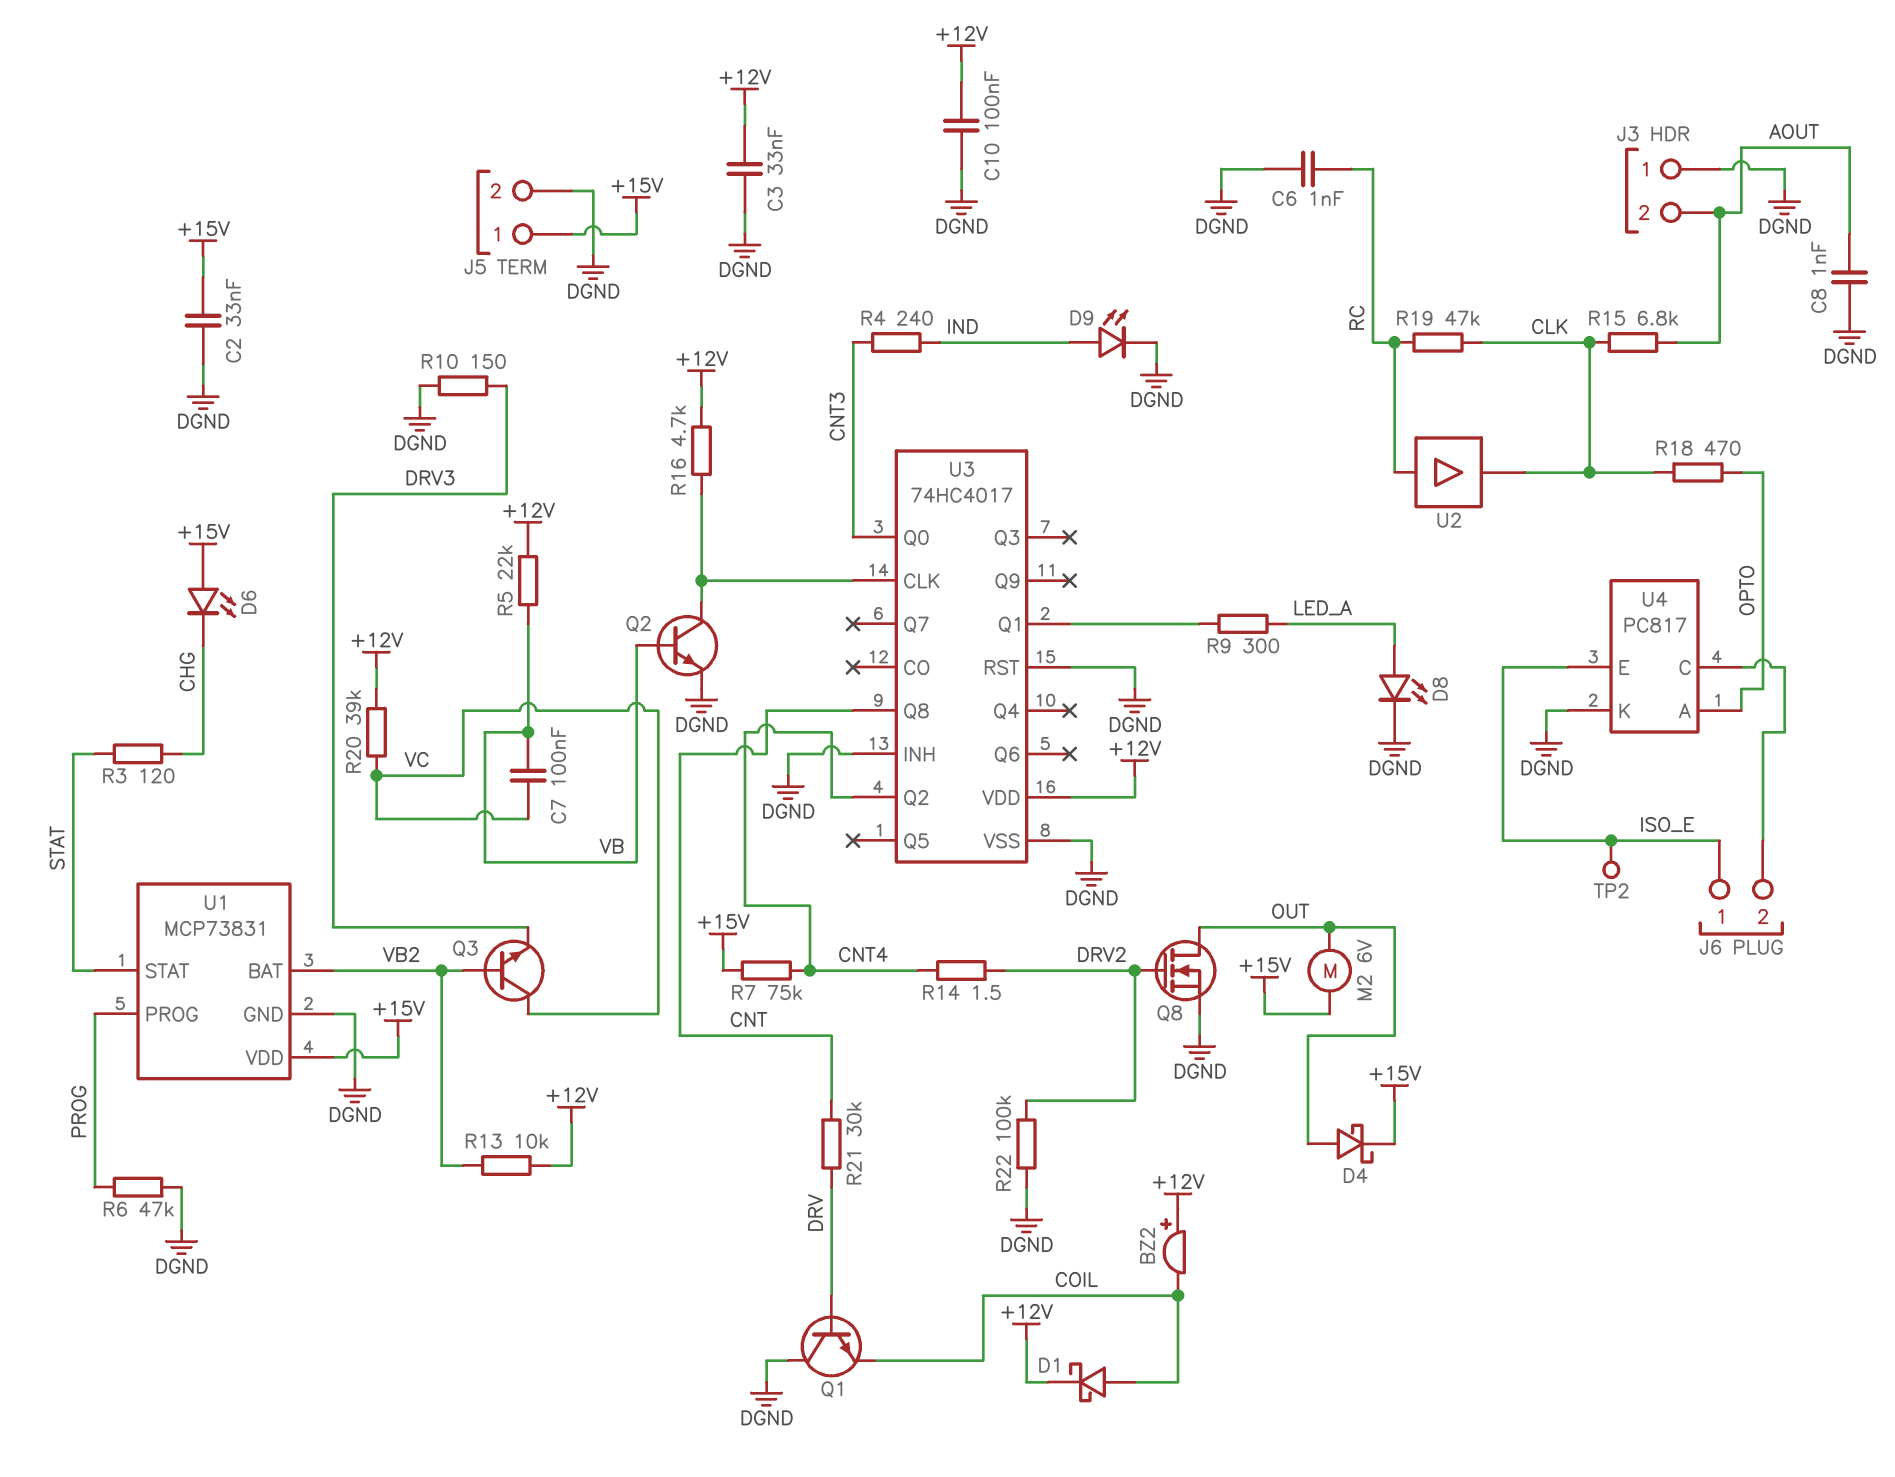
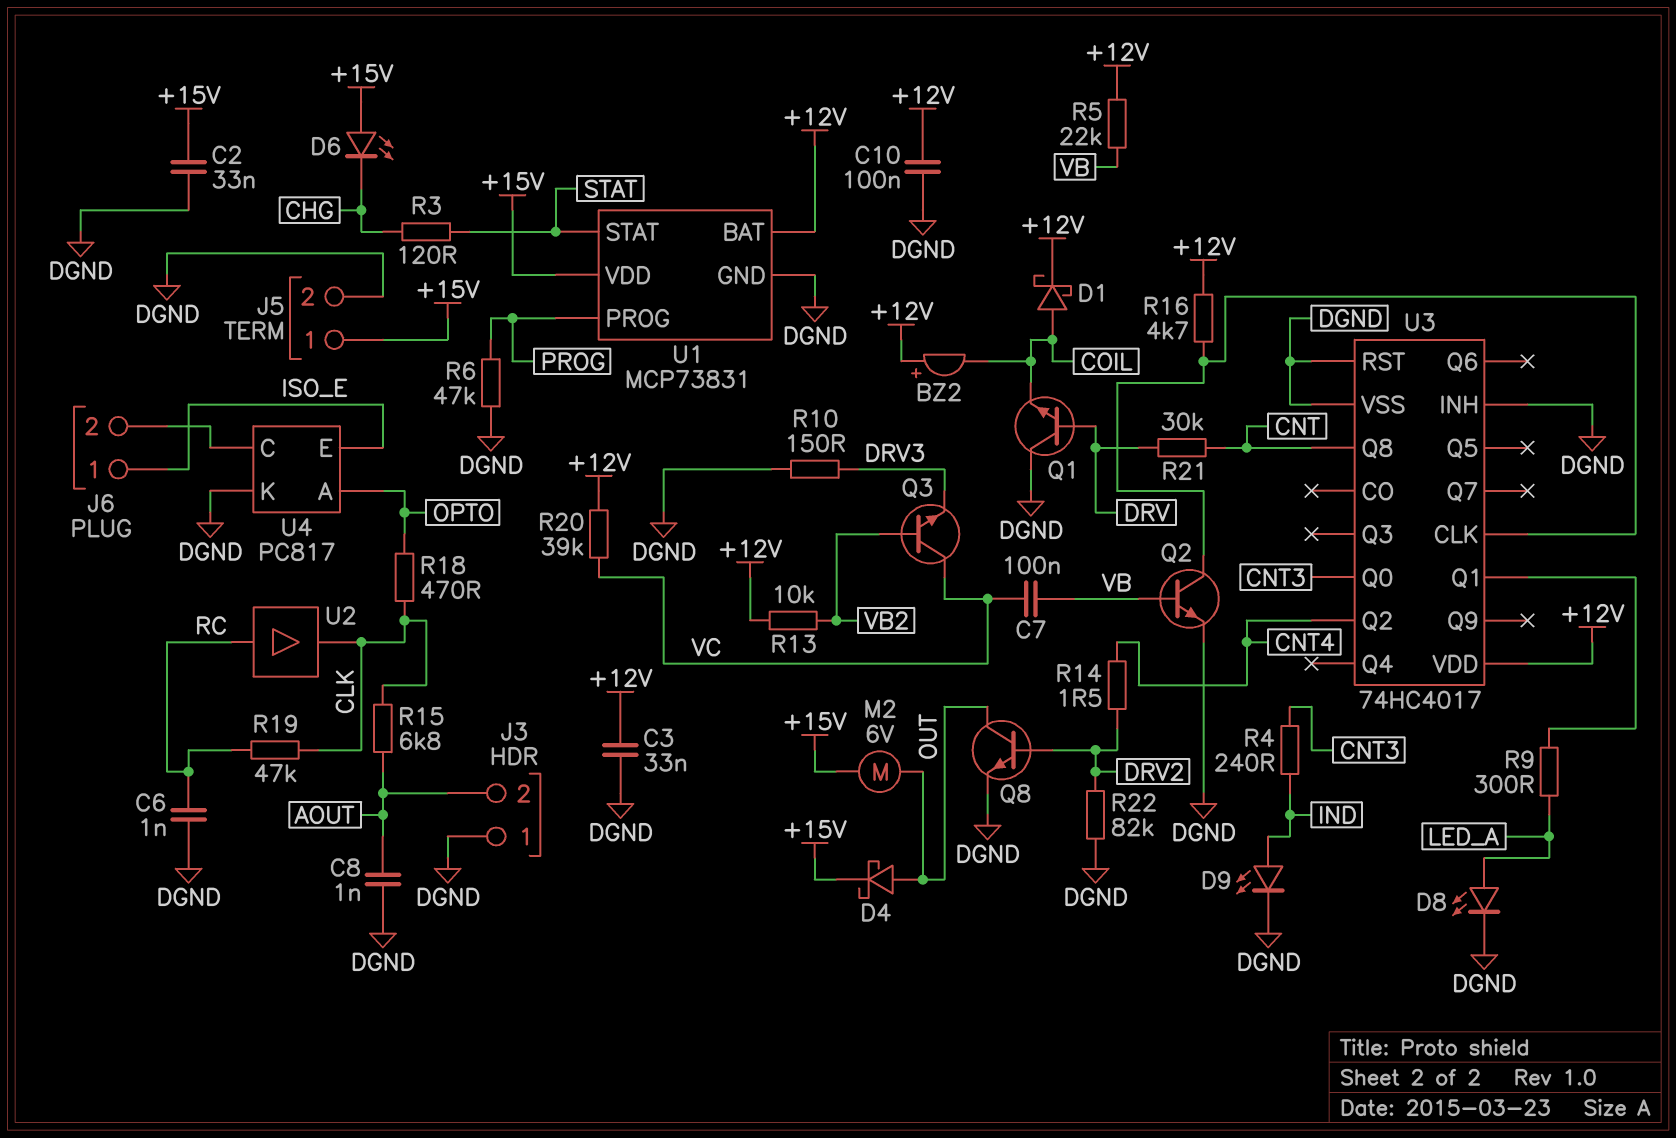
Q8: NMOS (G DRV2, D OUT, S DGND) -> NPN (B DRV2, C OUT, E DGND)
R7: 75k (+15V, CNT4) -> none
R22: 100k (DGND, DRV2) -> 82k (DGND, DRV2)
TP2: test point (ISO_E) -> none
U1 pin BAT: VB2 -> +12V

